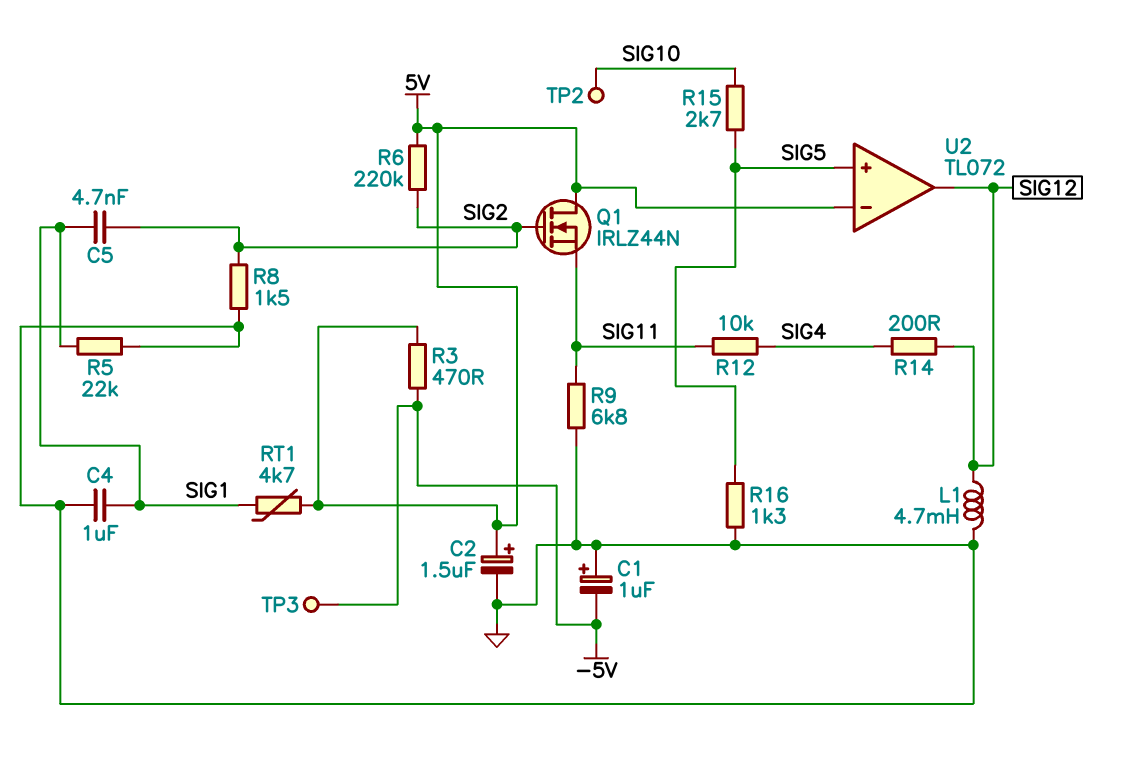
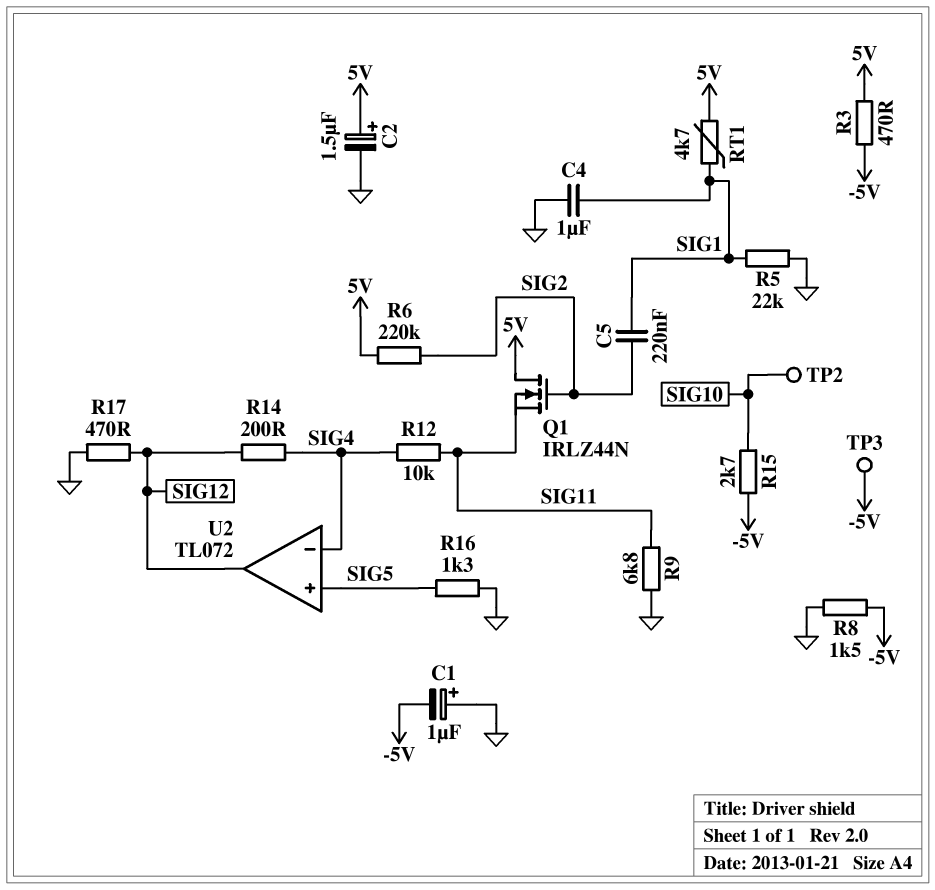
C5: 4.7nF (SIG1, SIG2) -> 220nF (SIG1, SIG2)
L1: 4.7mH (GND, SIG12) -> none
R8: 1.5k (GND, SIG2) -> 1.5k (-5V, GND)
R15: 2.7k (SIG5, SIG10) -> 2.7k (-5V, SIG10)
R17: none -> 470 (GND, SIG12)
U2 pin in-: 5V -> SIG4

